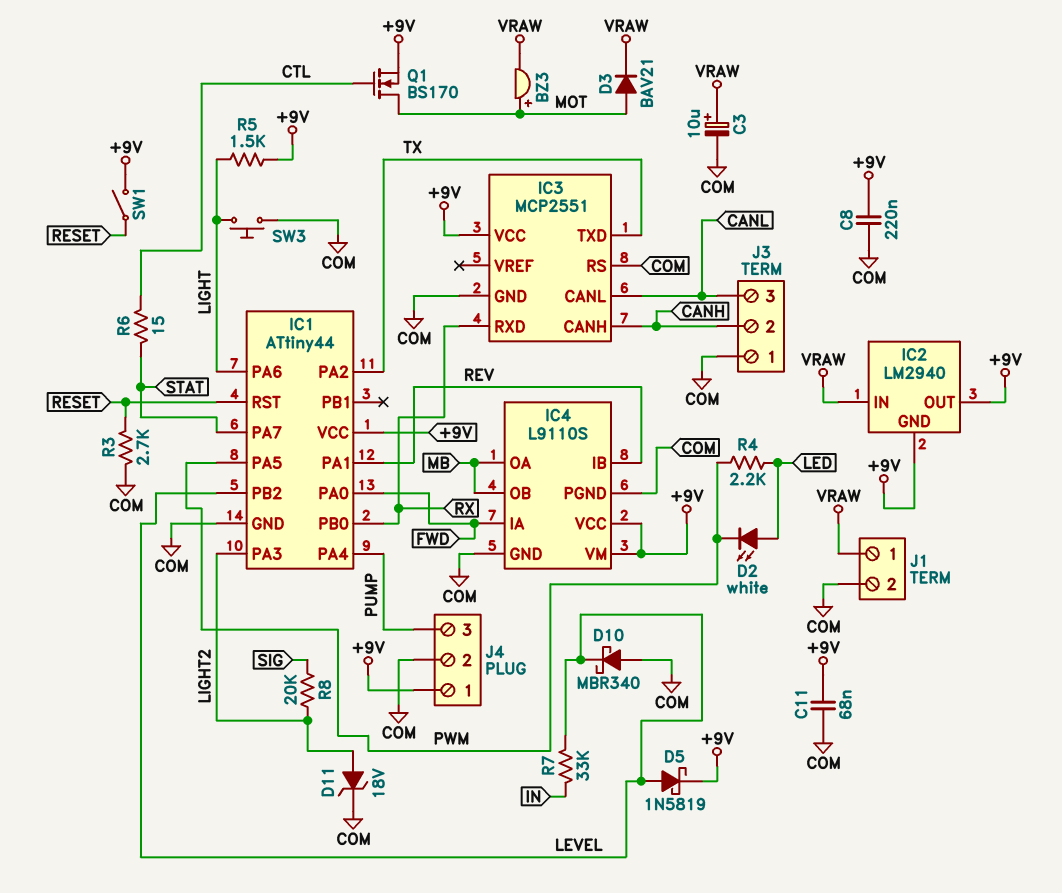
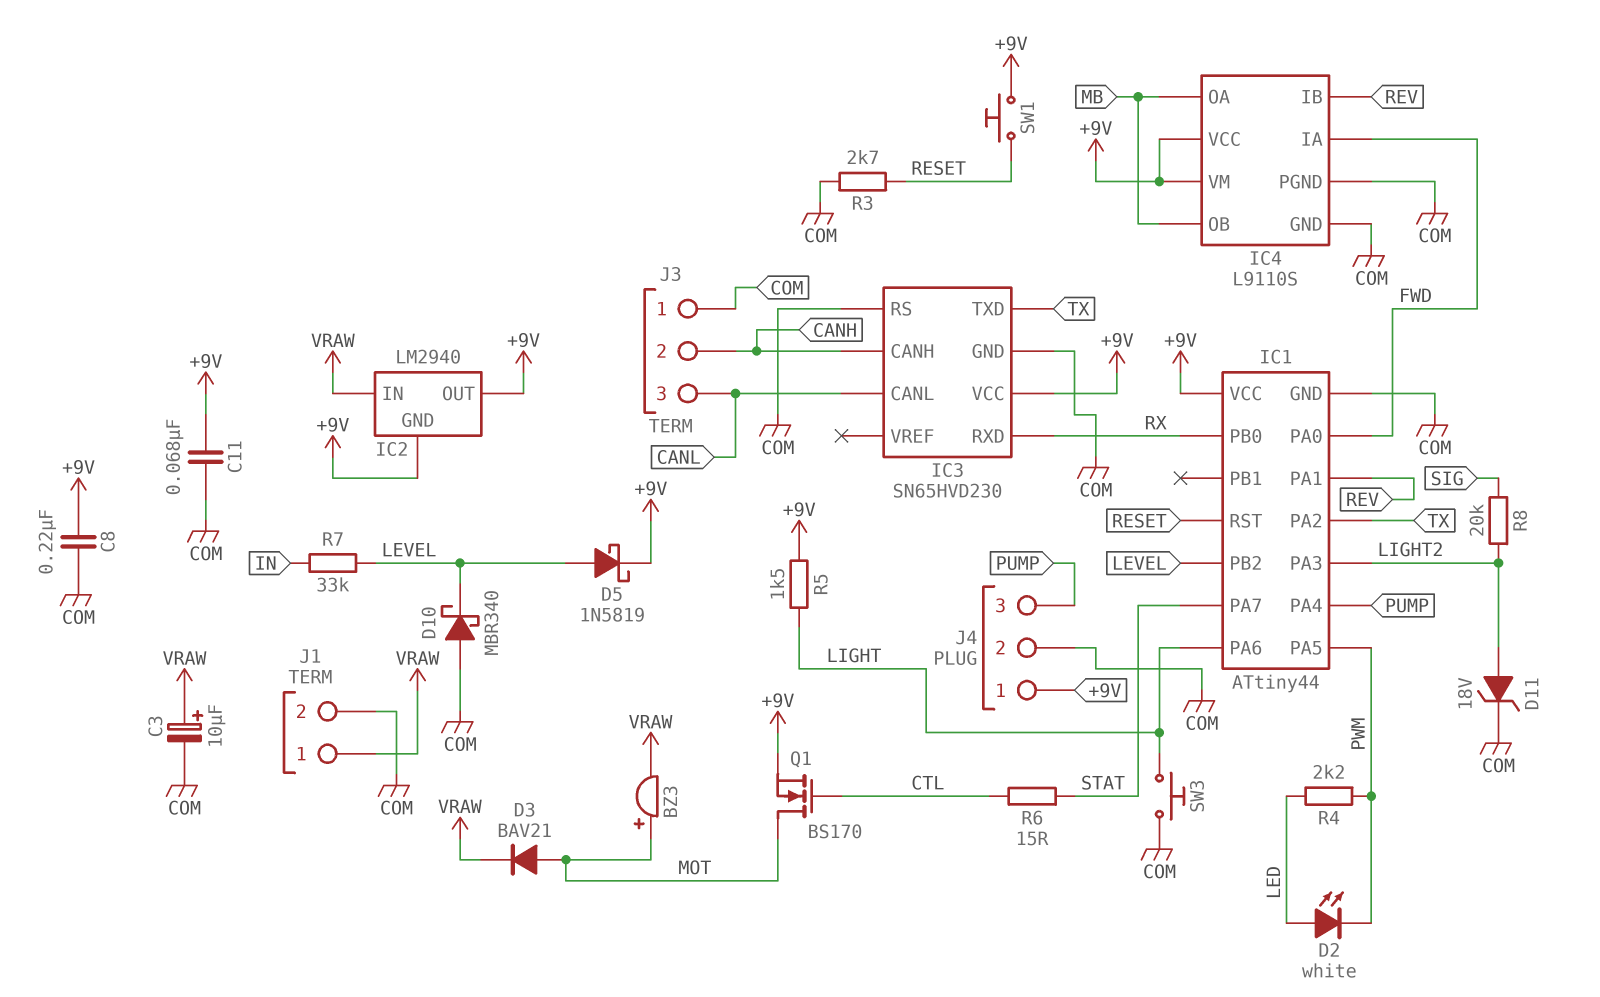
IC3: MCP2551 -> SN65HVD230
SW1: switch (+9V, RESET) -> button (+9V, RESET)

